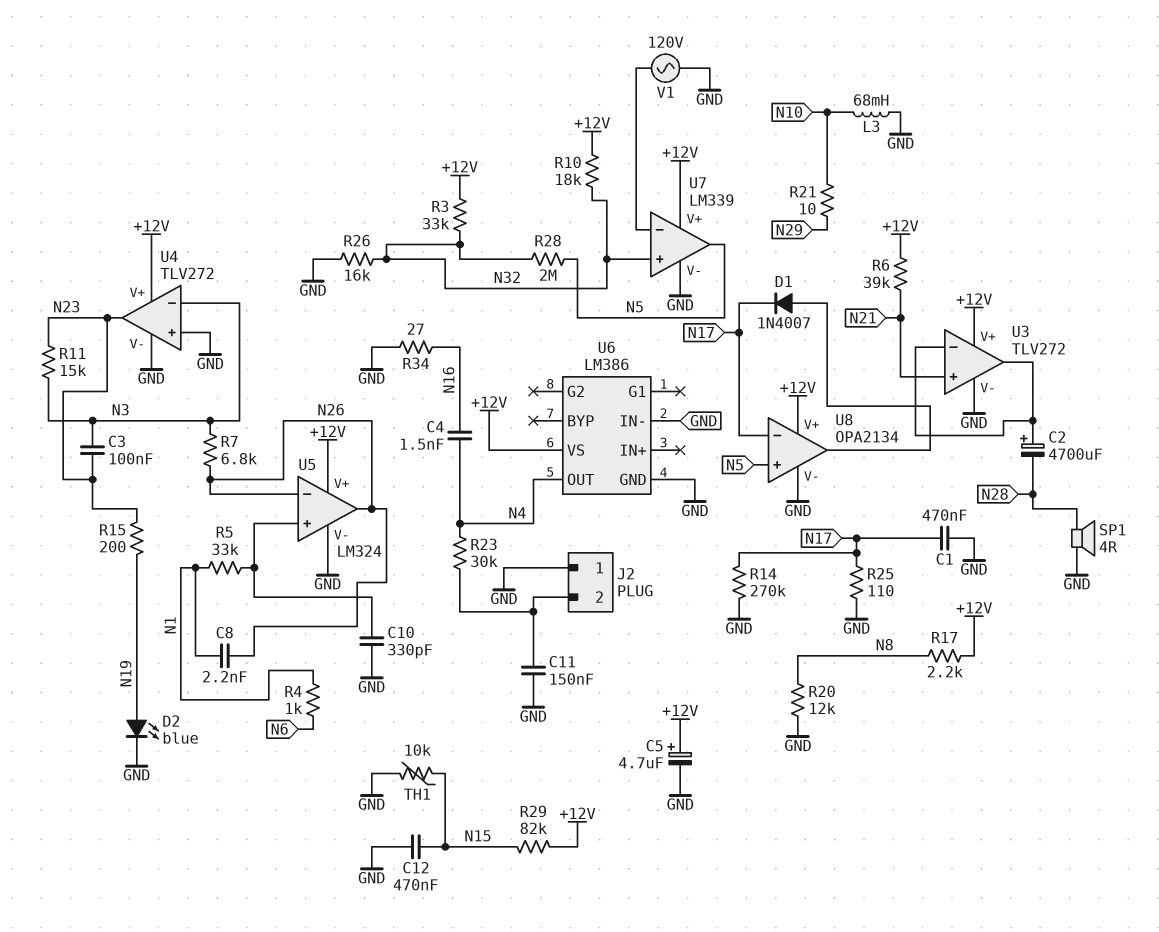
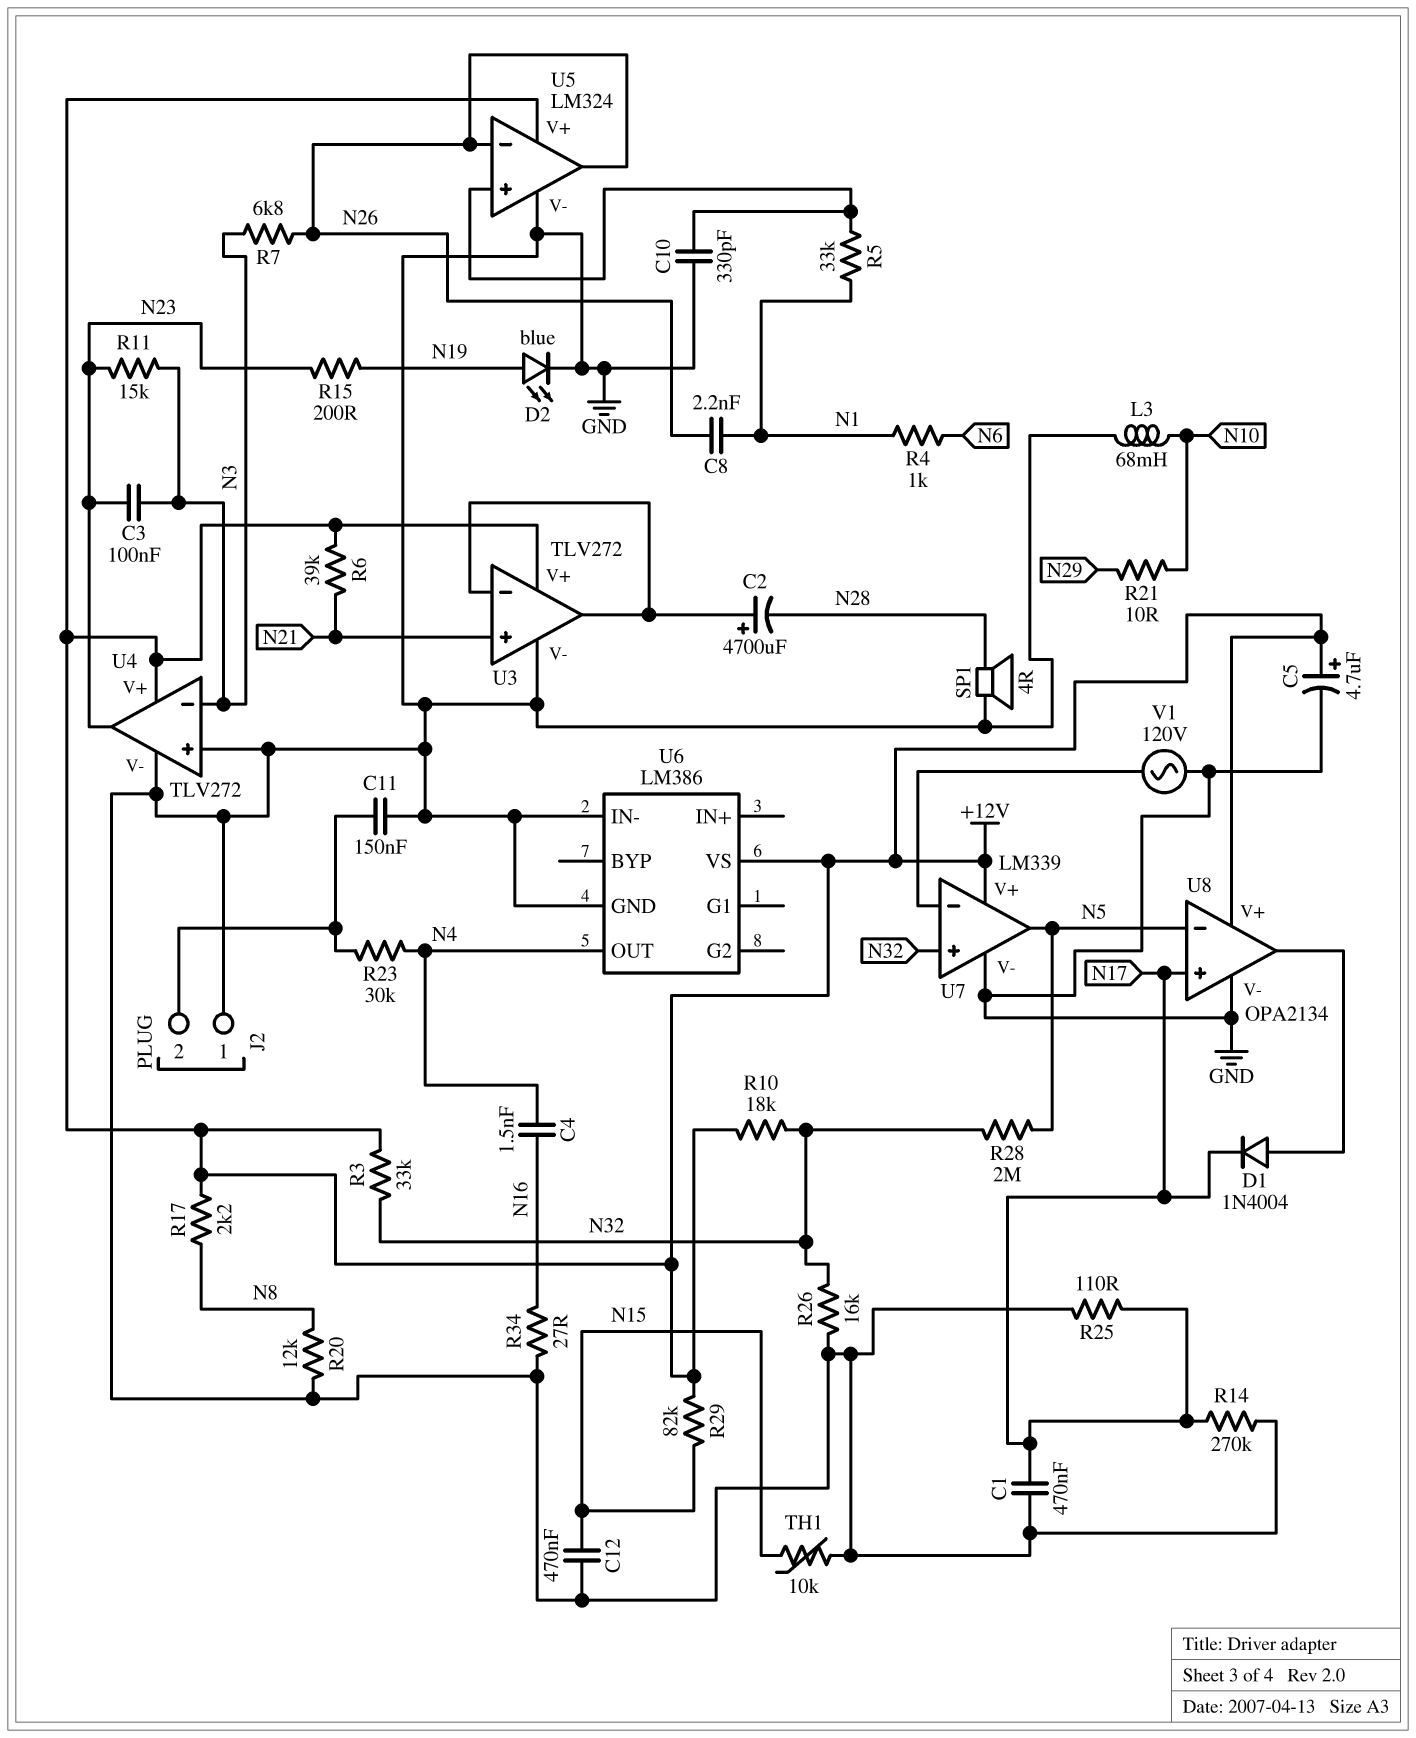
D1: diode 1N4007 (A U8/out, K N17) -> diode 1N4004 (A U8/out, K N17)
U8 pin in+: N5 -> N17
U8 pin in-: N17 -> N5

